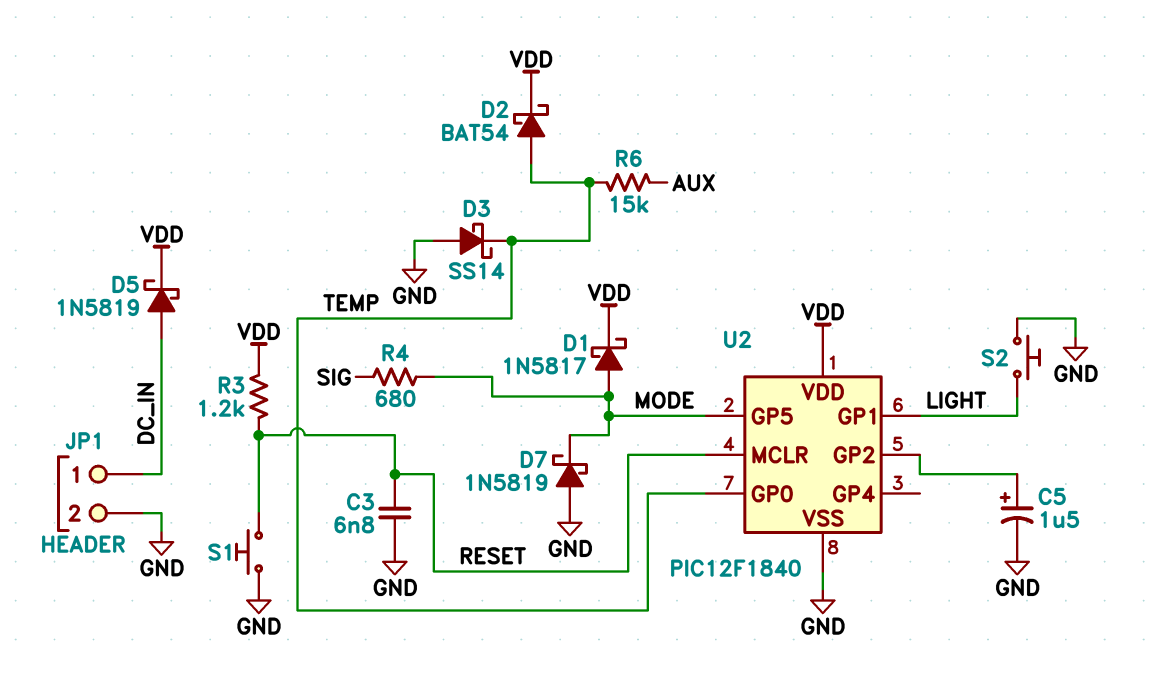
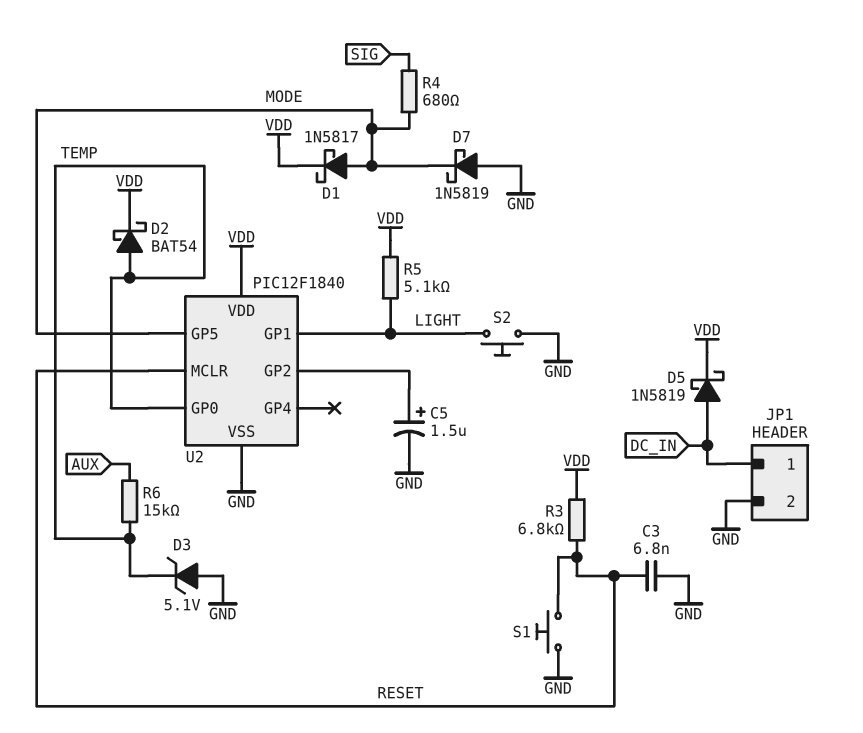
D3: schottky SS14 (A GND, K TEMP) -> zener 5.1V (A GND, K TEMP)
R3: 1.2k (RESET, VDD) -> 6.8k (RESET, VDD)
R5: none -> 5.1k (LIGHT, VDD)

